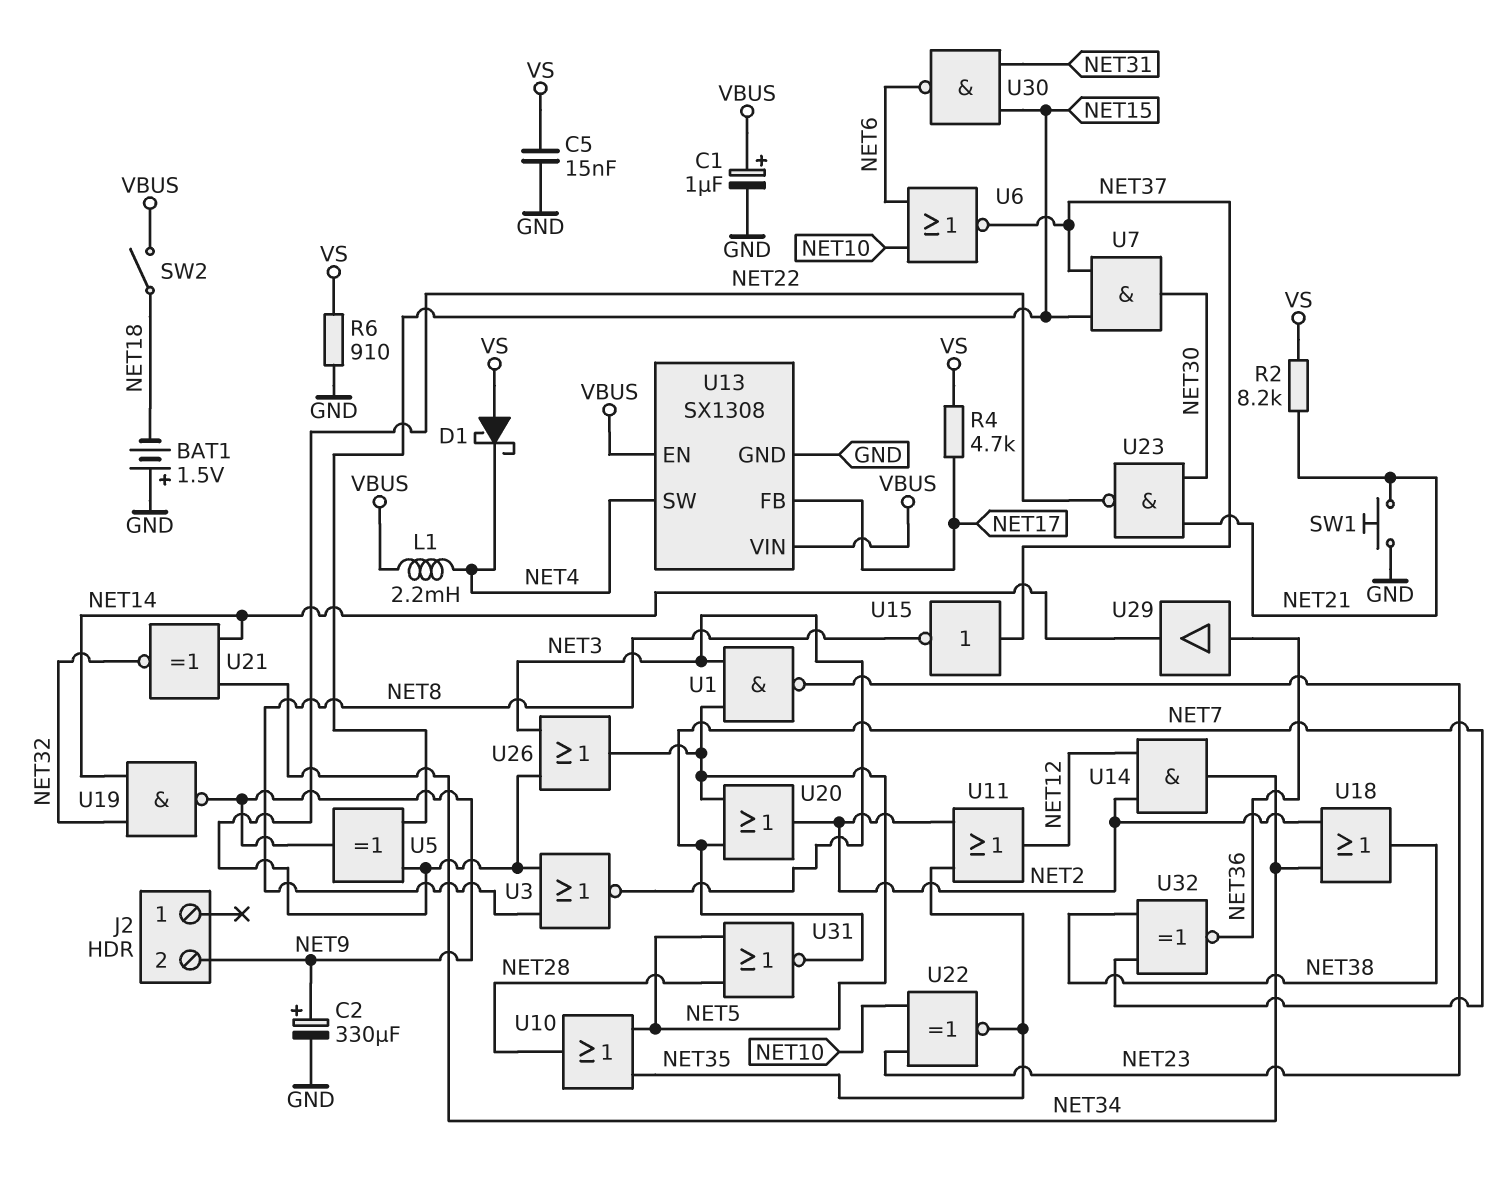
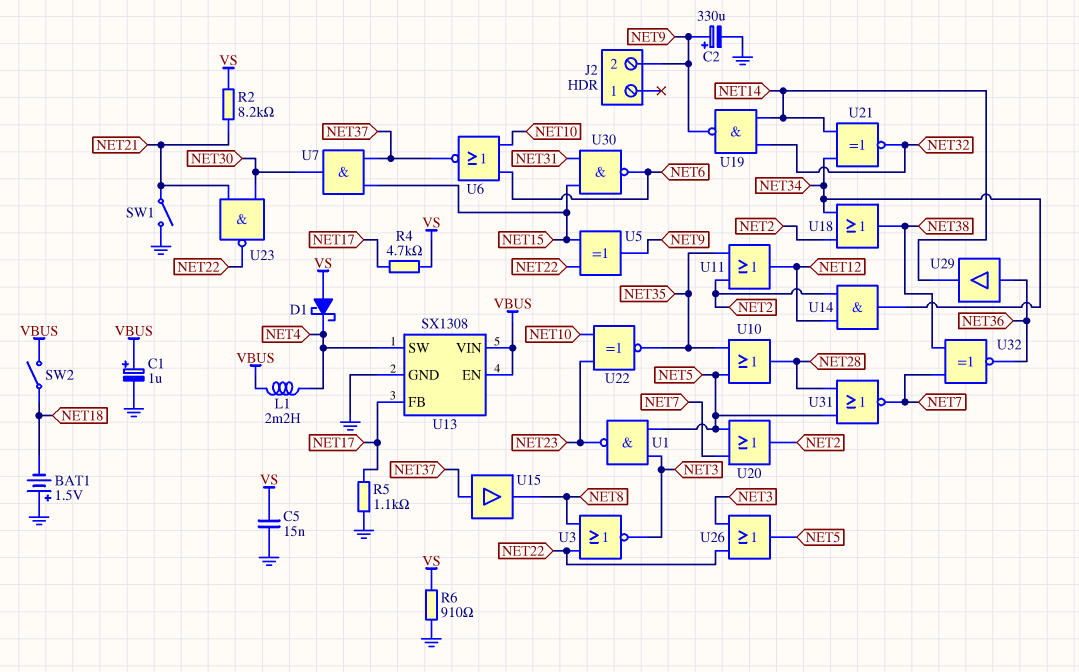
R5: none -> 1.1k (GND, NET17)
SW1: button (GND, NET21) -> switch (GND, NET21)
U15: NOT (in NET37, out NET8) -> buffer (in NET37, out NET8)

